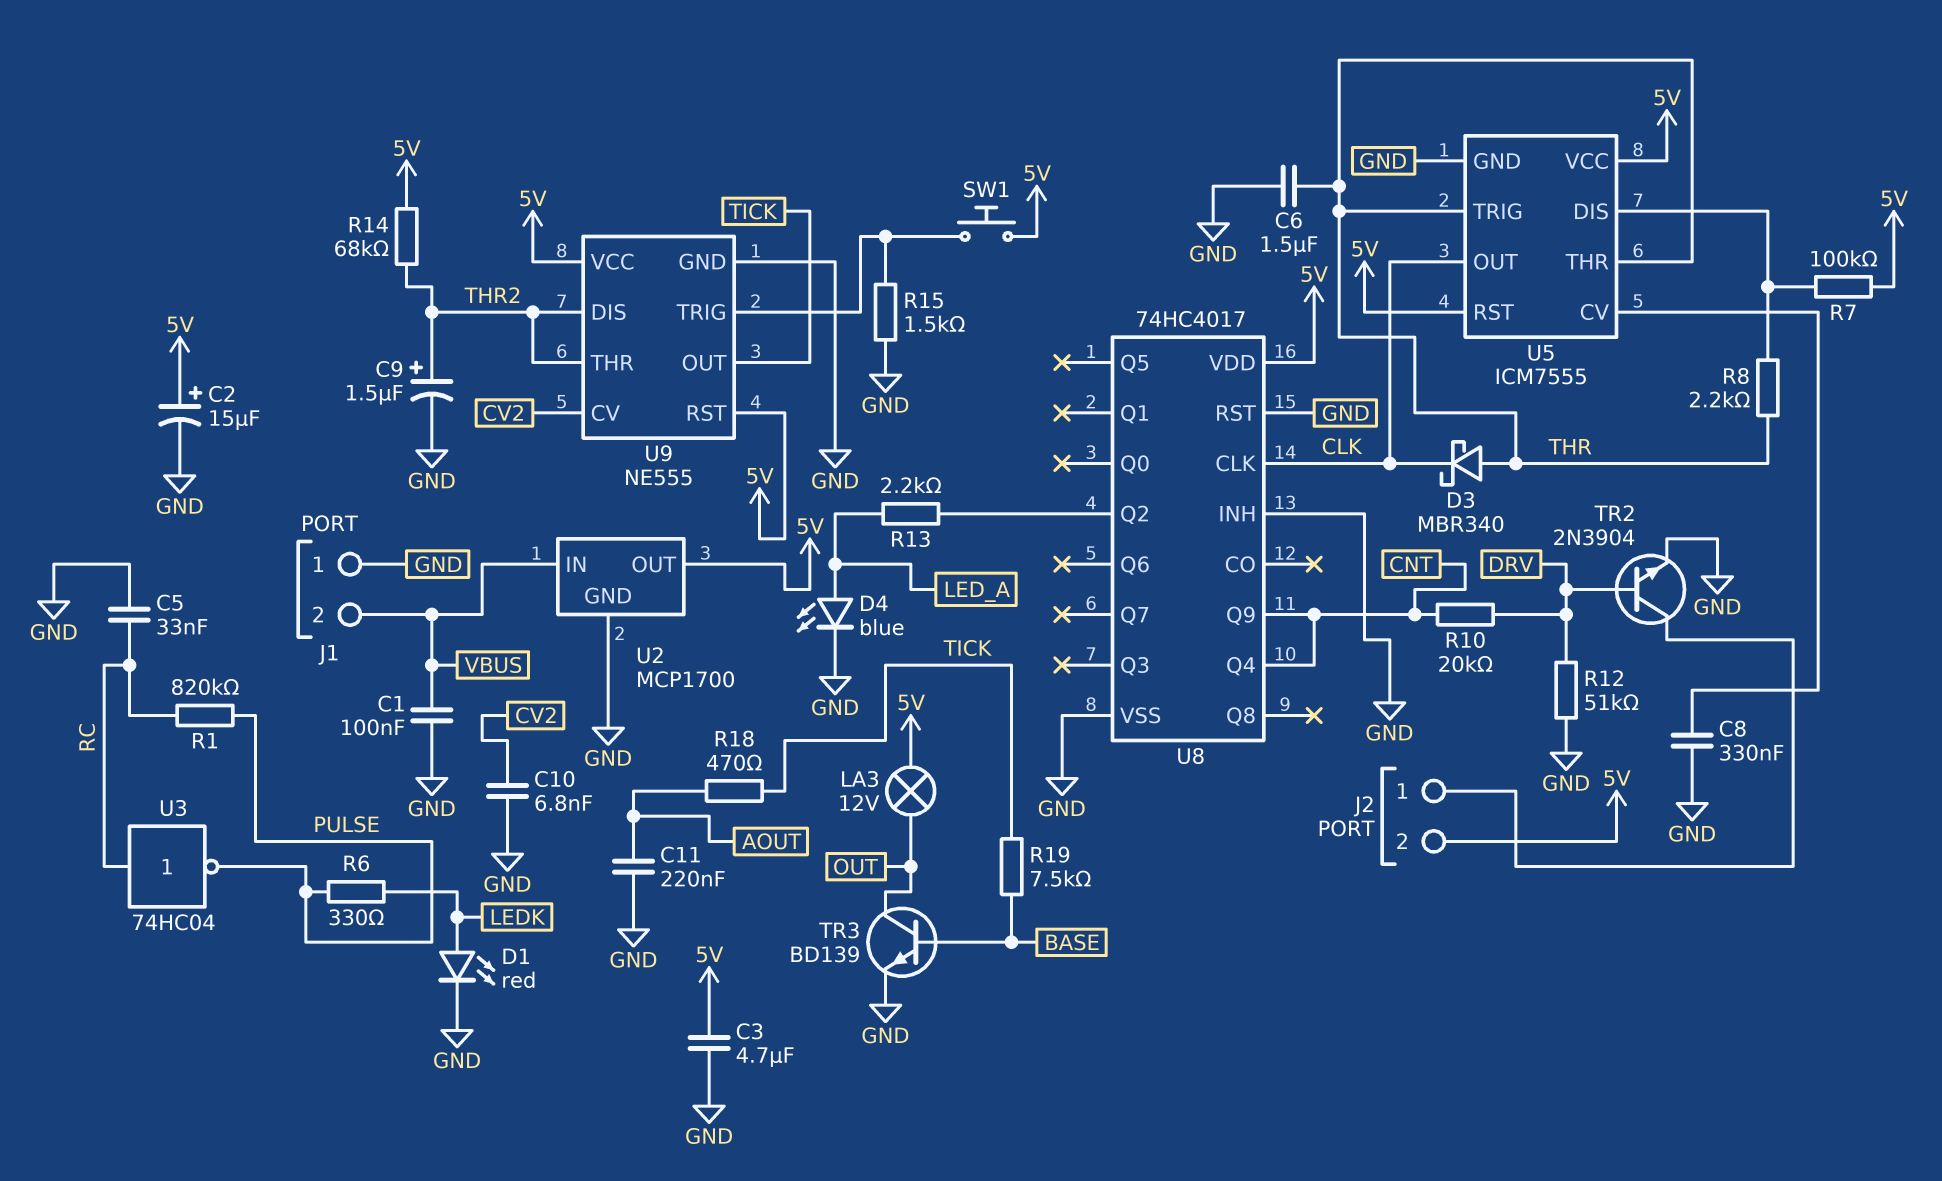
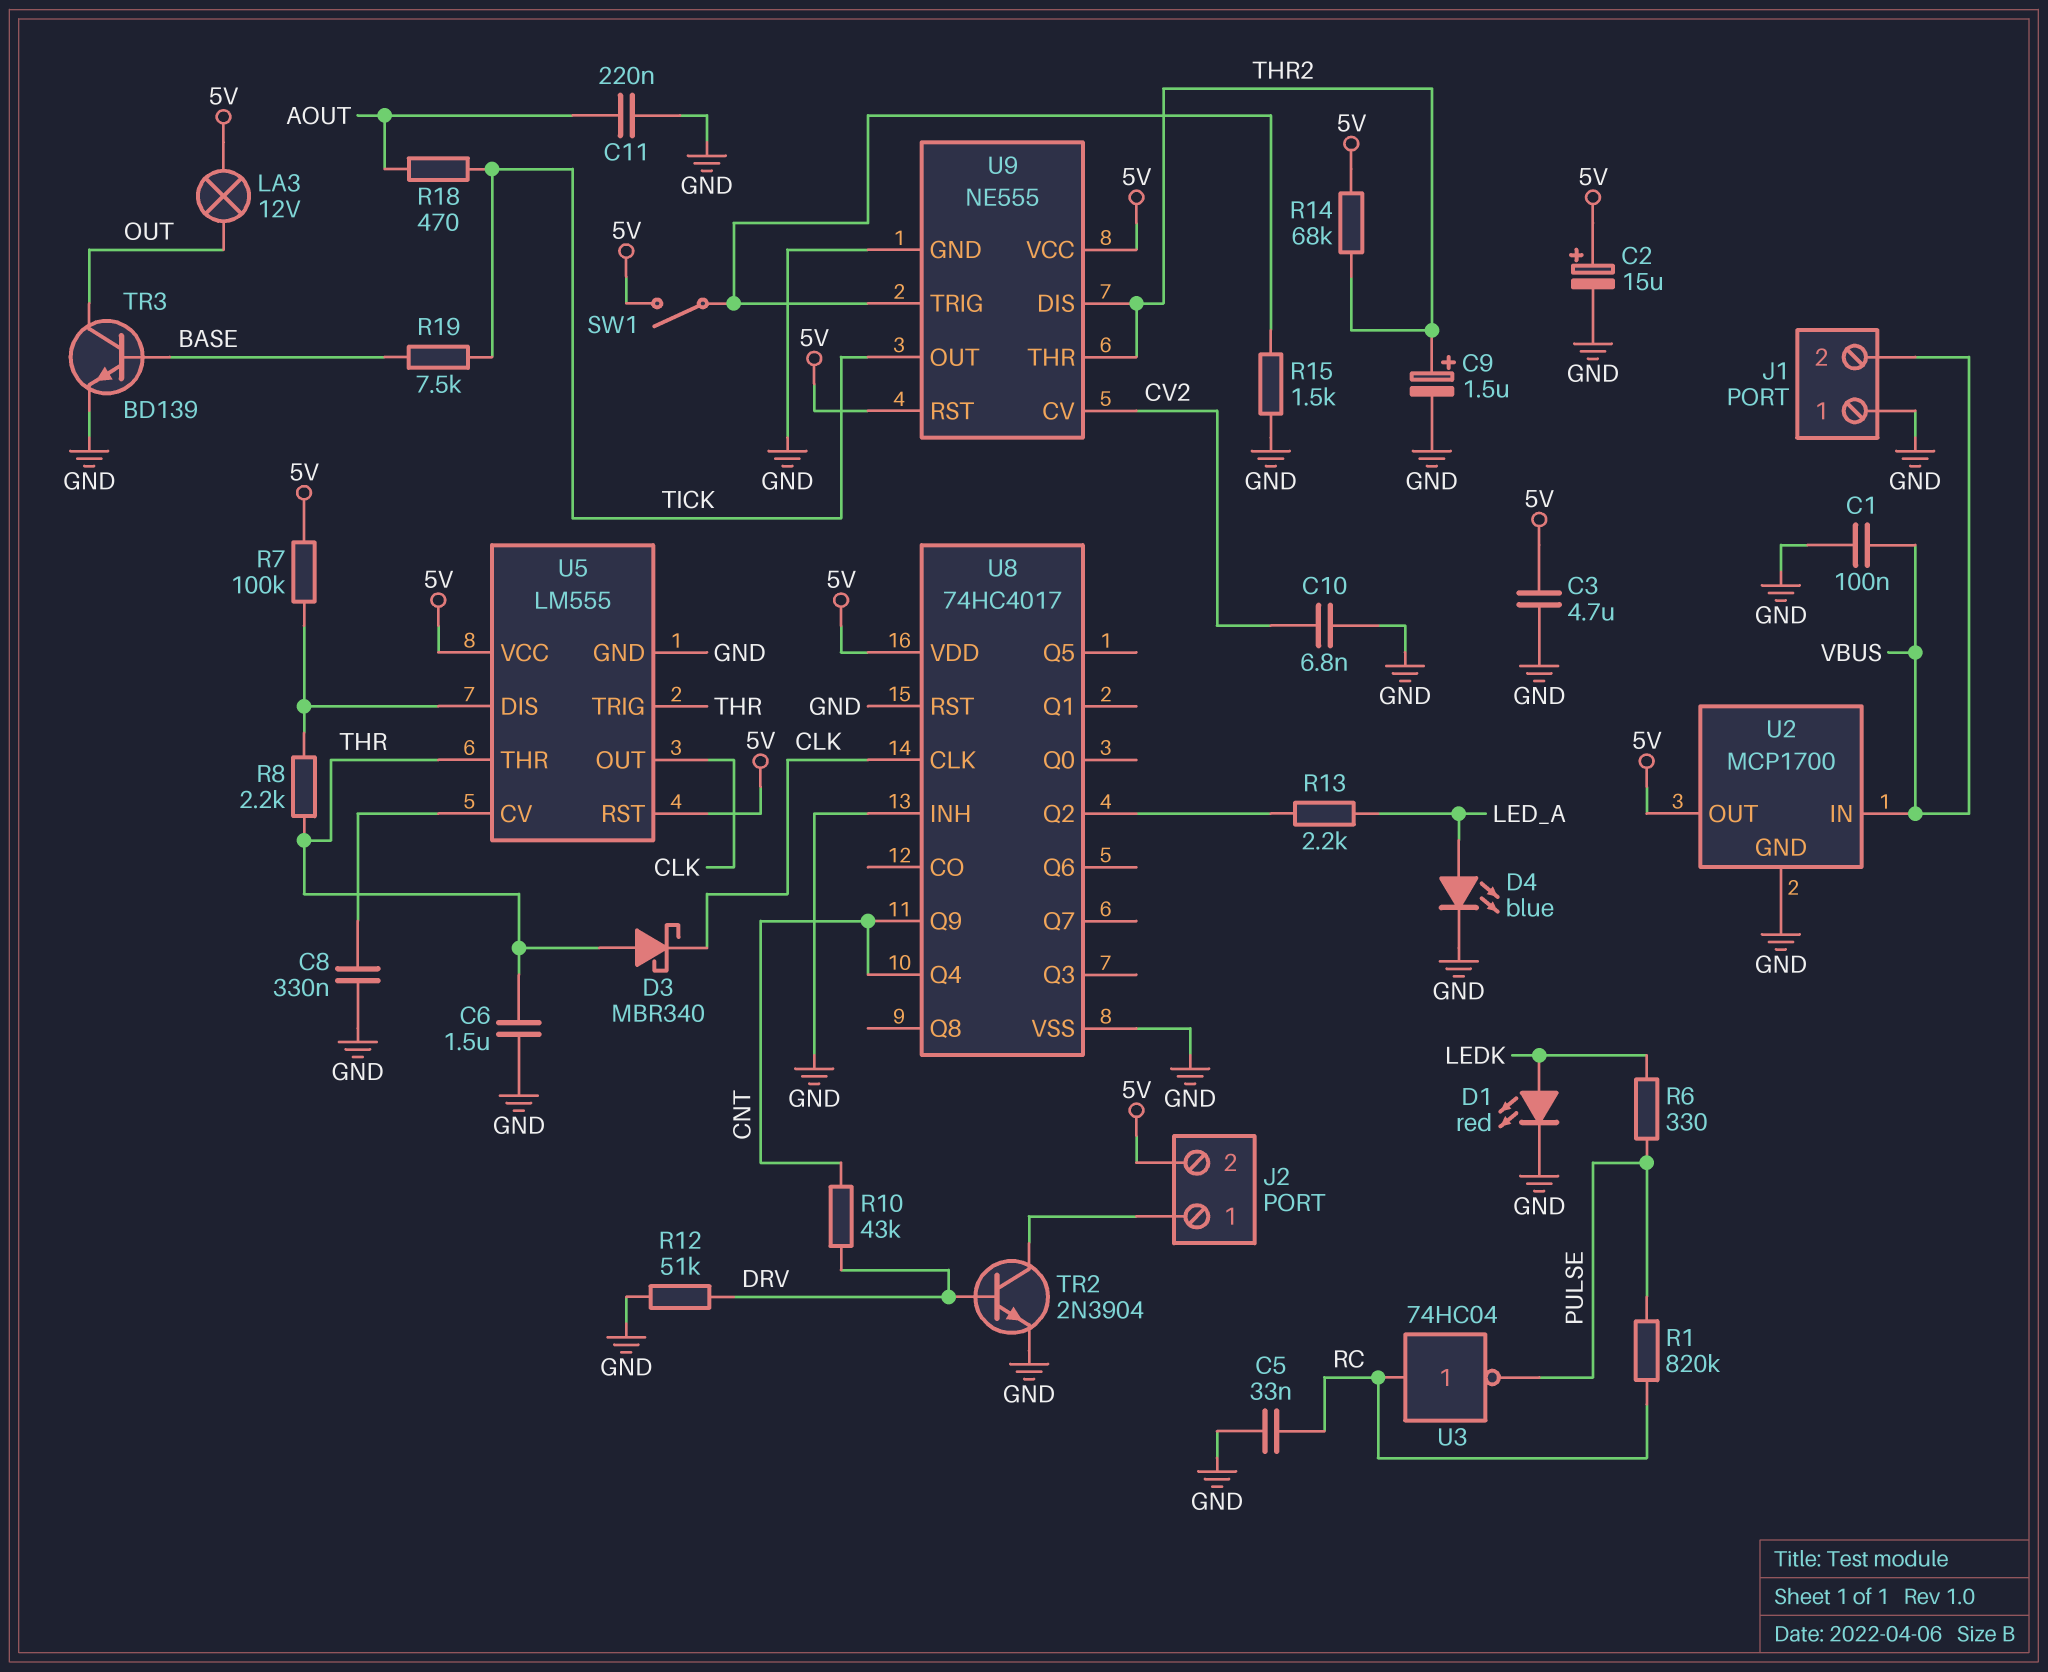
R10: 20k (CNT, DRV) -> 43k (CNT, DRV)
SW1: button (5V, U9/TRIG) -> switch (5V, U9/TRIG)
U5: ICM7555 -> LM555

